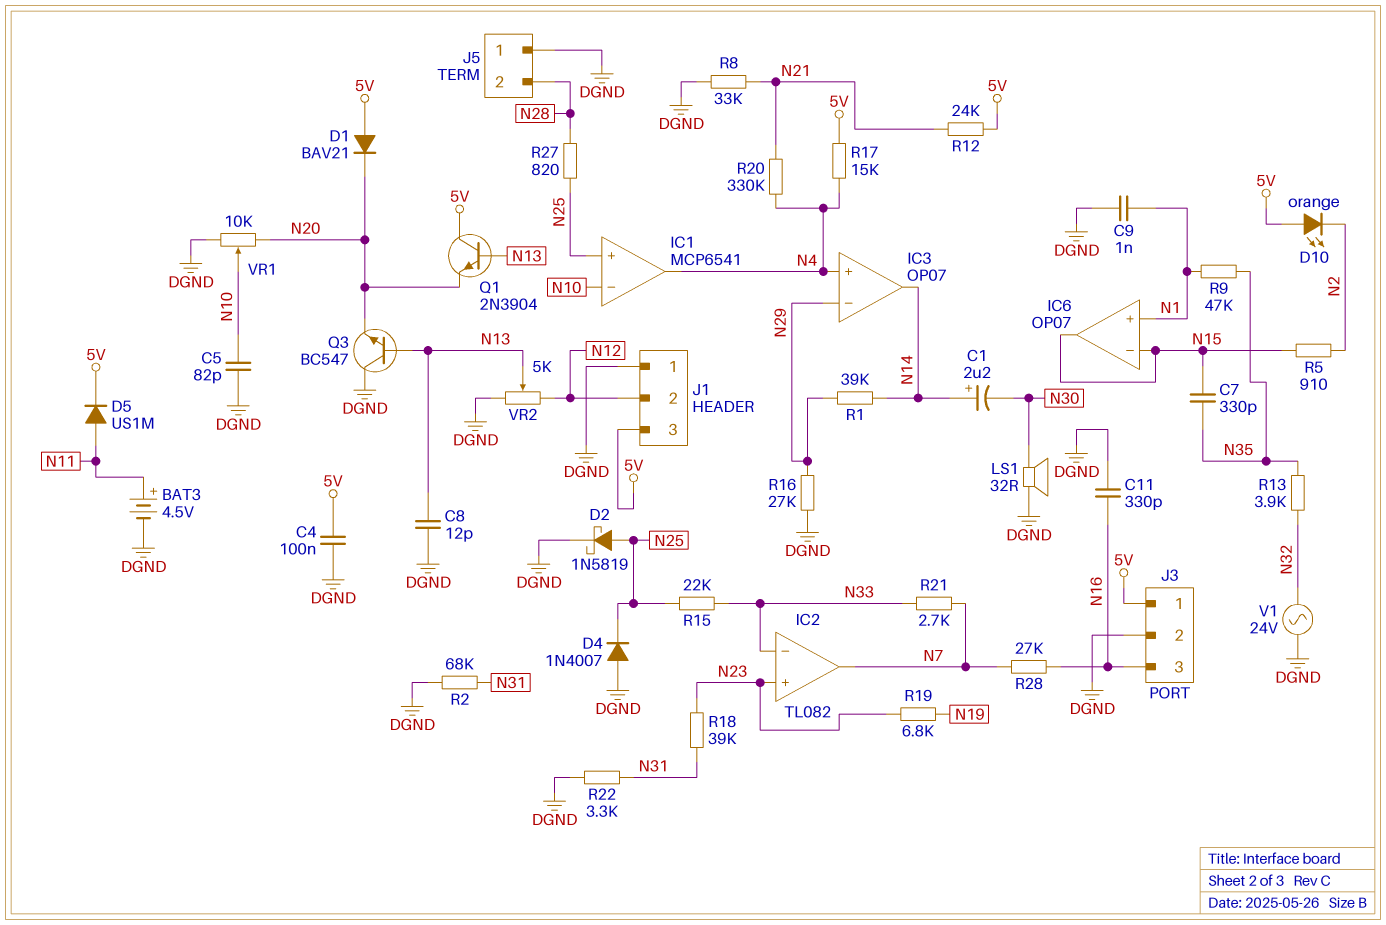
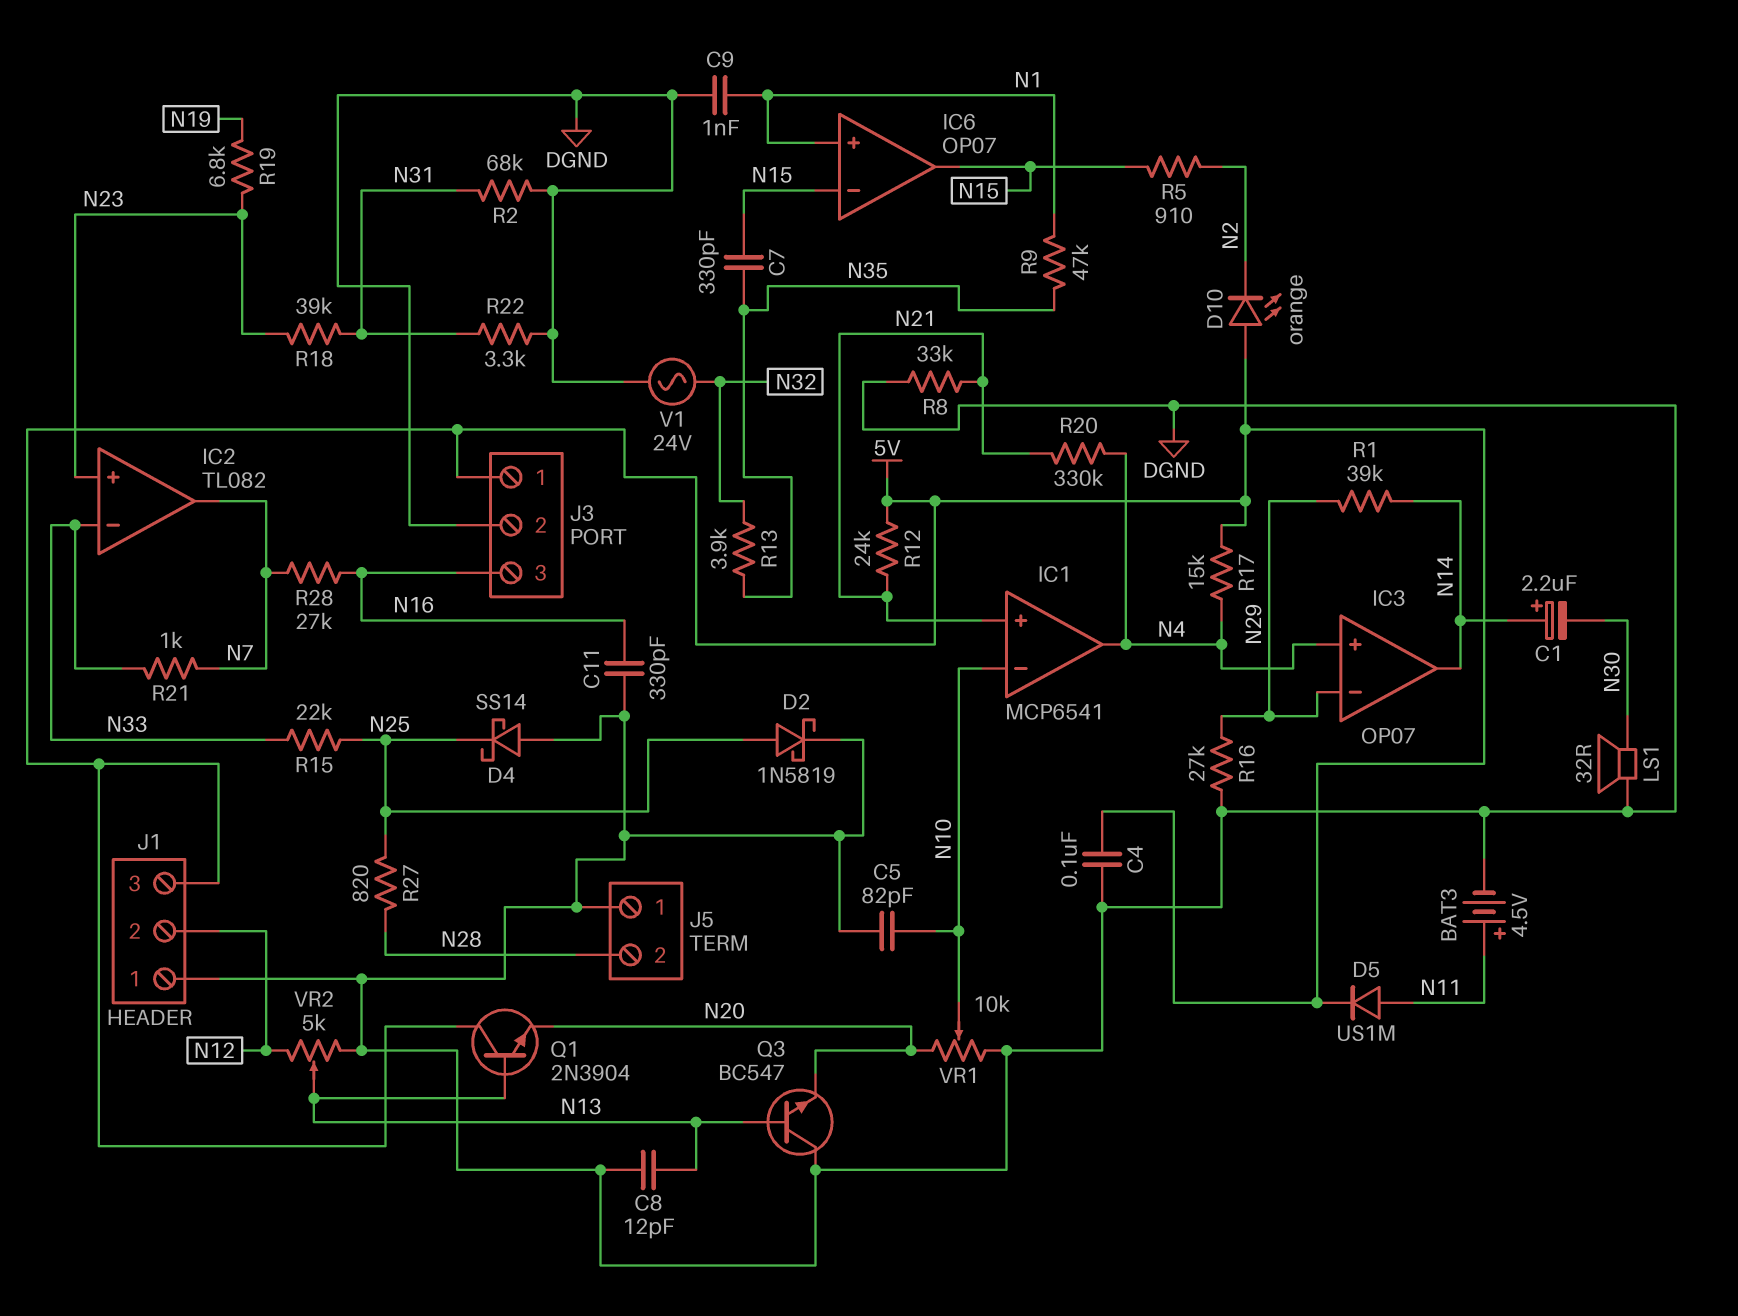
D1: diode BAV21 (A 5V, K N20) -> none
D4: diode 1N4007 (A DGND, K N25) -> schottky SS14 (A DGND, K N25)
IC1 pin in+: N25 -> N21
R21: 2.7k (N7, N33) -> 1k (N7, N33)

